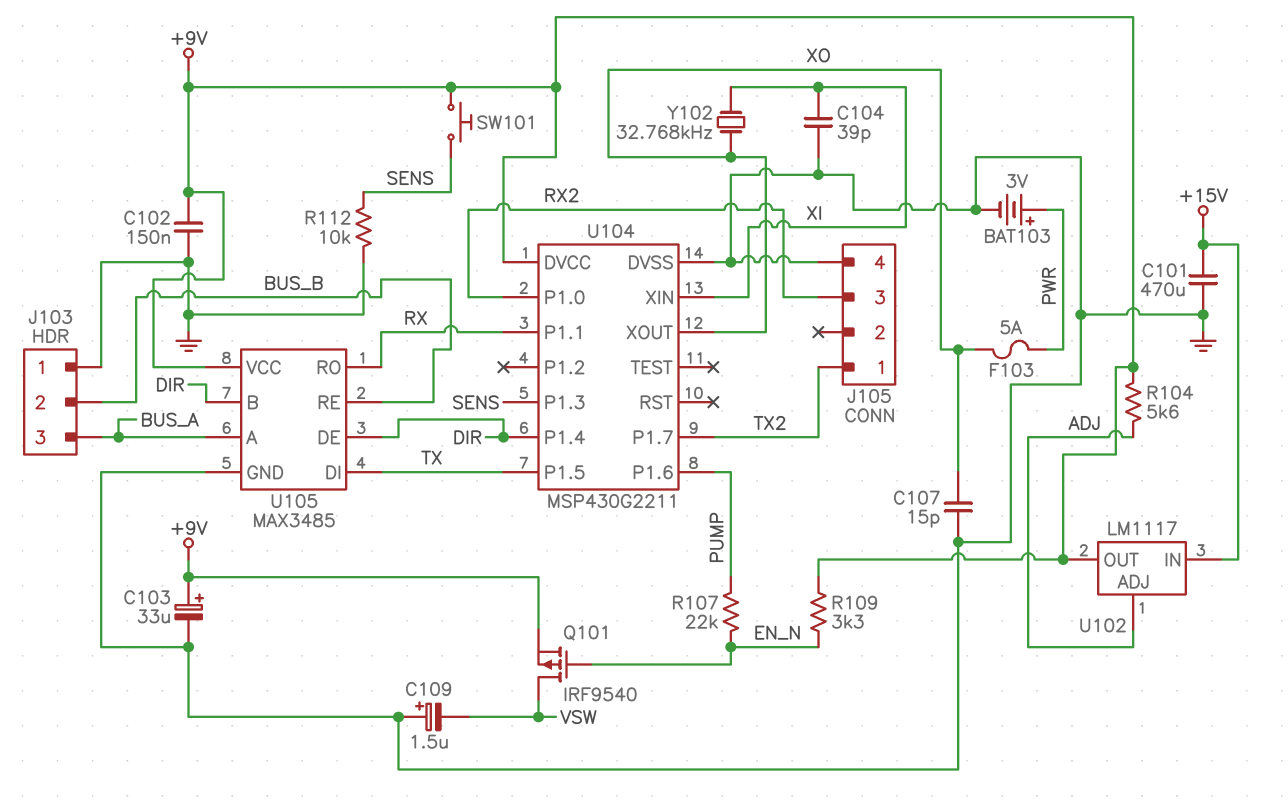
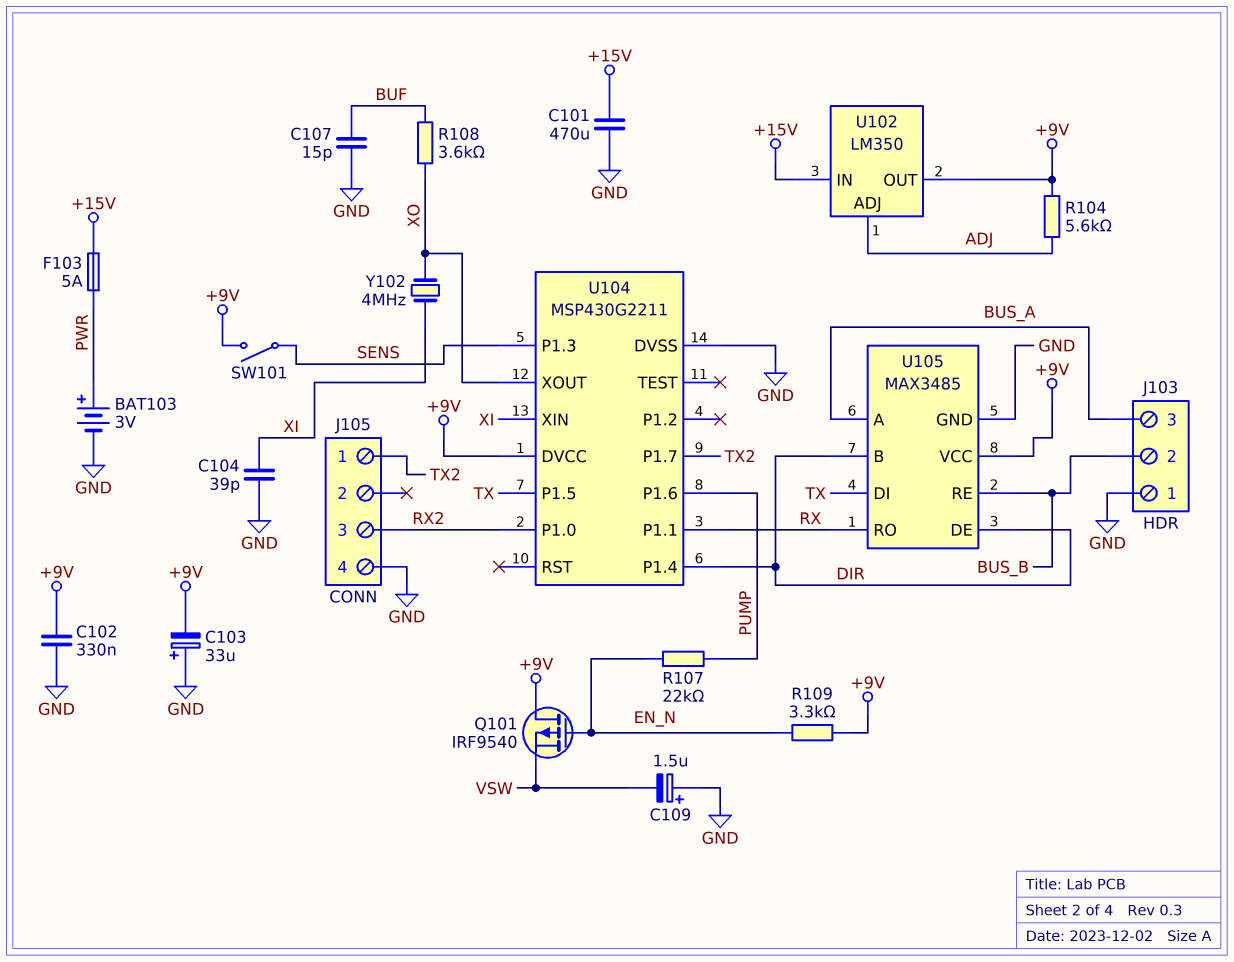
C102: 150nF (+9V, GND) -> 330nF (+9V, GND)
C103: 33uF (plus +9V, minus GND) -> 33uF (plus GND, minus +9V)
C107: 15pF (GND, XO) -> 15pF (BUF, GND)
F103: 5A (PWR, XO) -> 5A (+15V, PWR)
Q101: PMOS IRF9540 (G EN_N, D VSW, S +9V) -> PMOS IRF9540 (G EN_N, D +9V, S VSW)
R108: none -> 3.6k (BUF, XO)
R112: 10k (GND, SENS) -> none
SW101: button (+9V, SENS) -> switch (+9V, SENS)
U102: LM1117 -> LM350
Y102: 32.768kHz (XI, XO) -> 4MHz (XI, XO)

